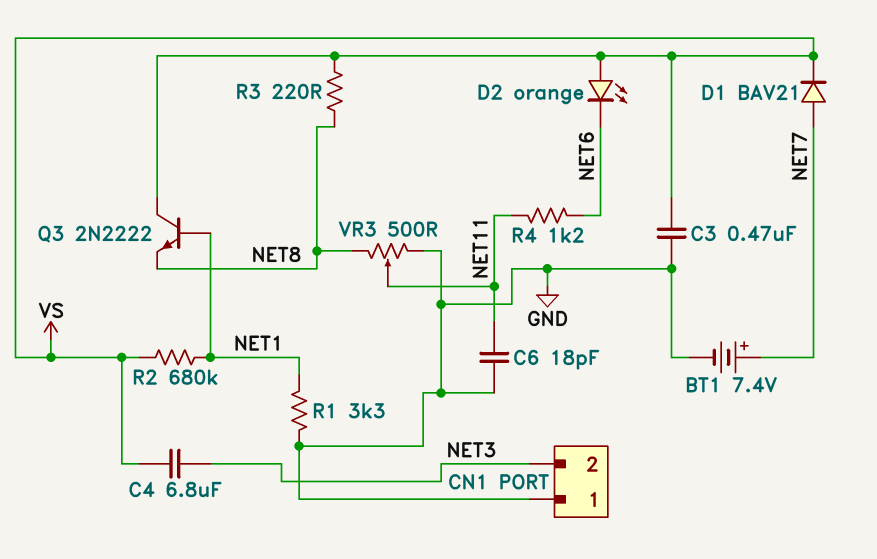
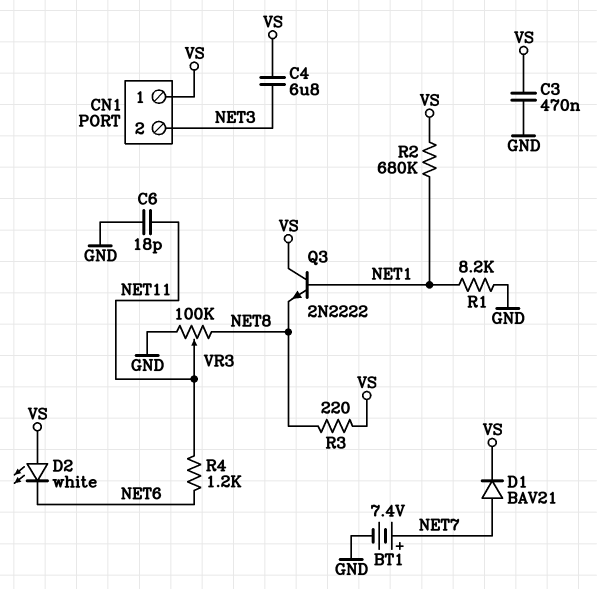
CN1 pin 1: GND -> VS
D2: LED orange (A VS, K NET6) -> LED white (A VS, K NET6)
R1: 3.3k (GND, NET1) -> 8.2k (GND, NET1)
VR3: 500 (GND, NET8, wiper NET11) -> 100k (GND, NET8, wiper NET11)

